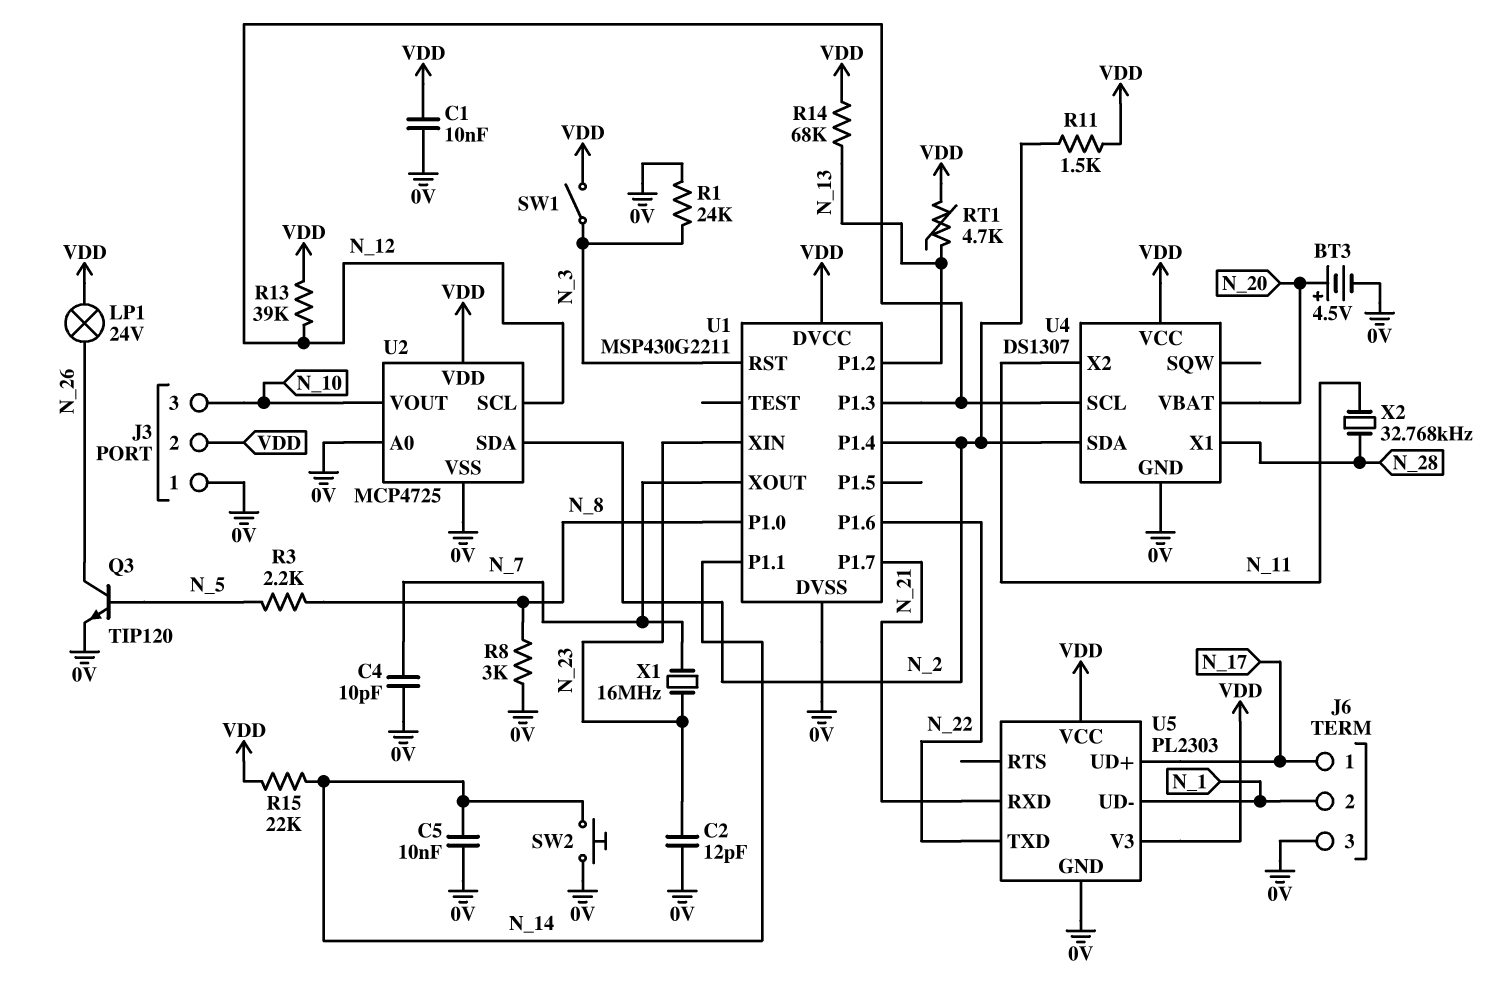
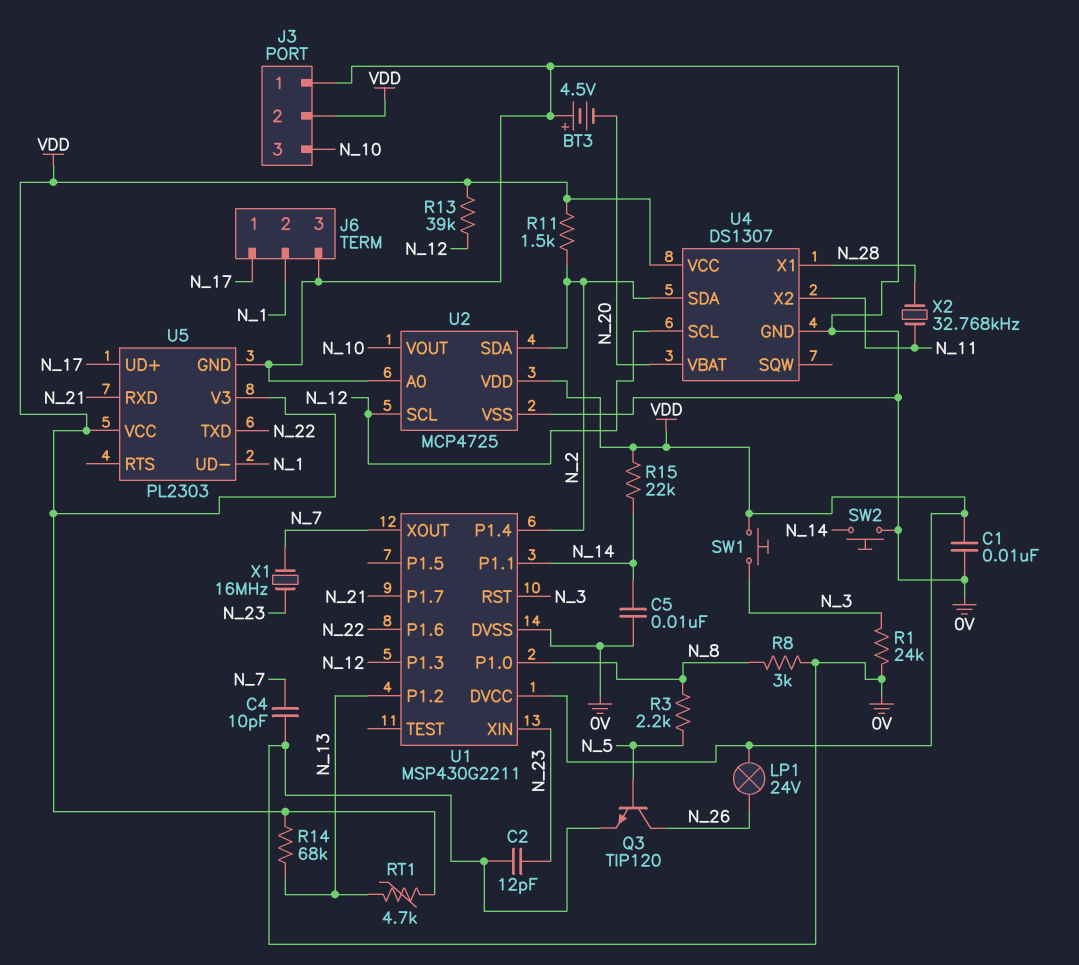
BT3: 4.5V (plus N_20, minus 0V) -> 4.5V (plus 0V, minus N_20)
SW1: switch (N_3, VDD) -> button (N_3, VDD)

